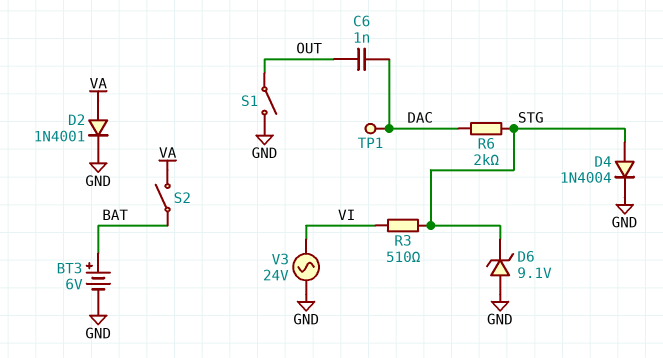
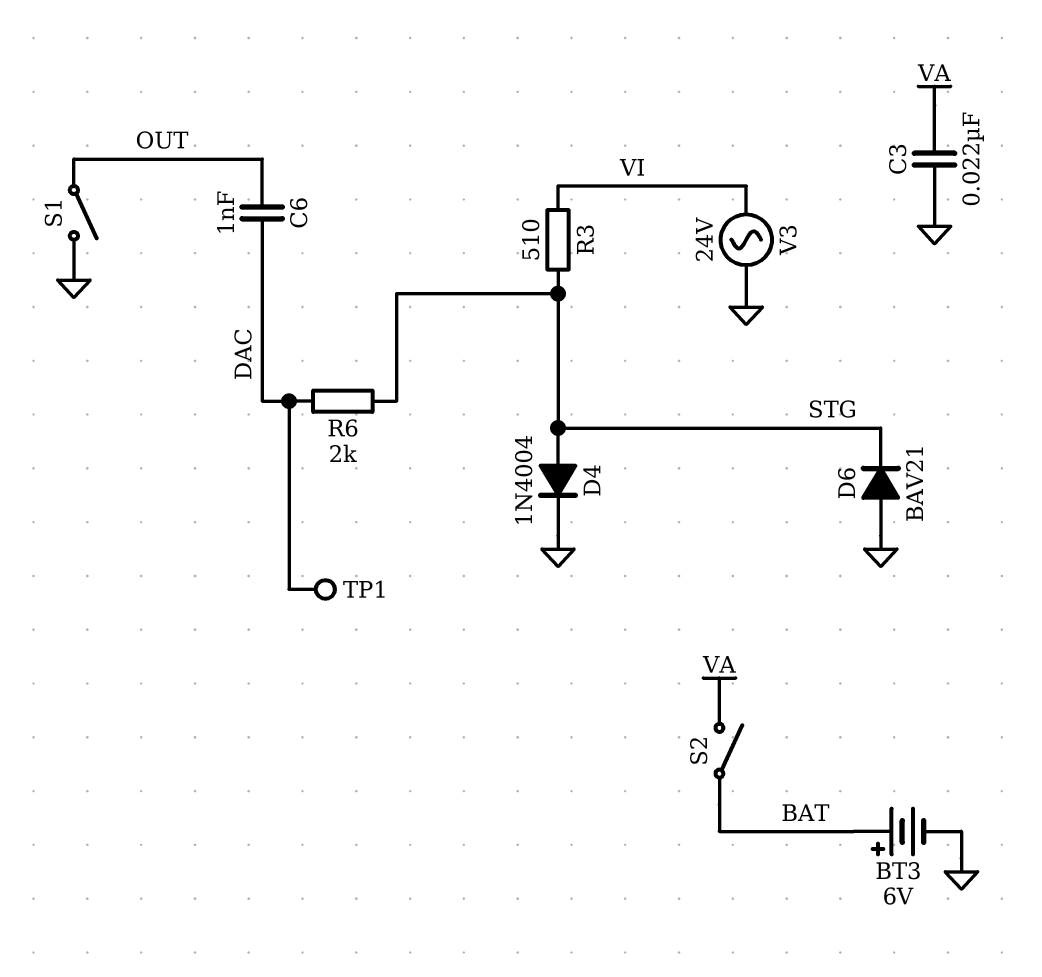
C3: none -> 22nF (GND, VA)
D2: diode 1N4001 (A VA, K GND) -> none
D6: zener 9.1V (A GND, K STG) -> diode BAV21 (A GND, K STG)

